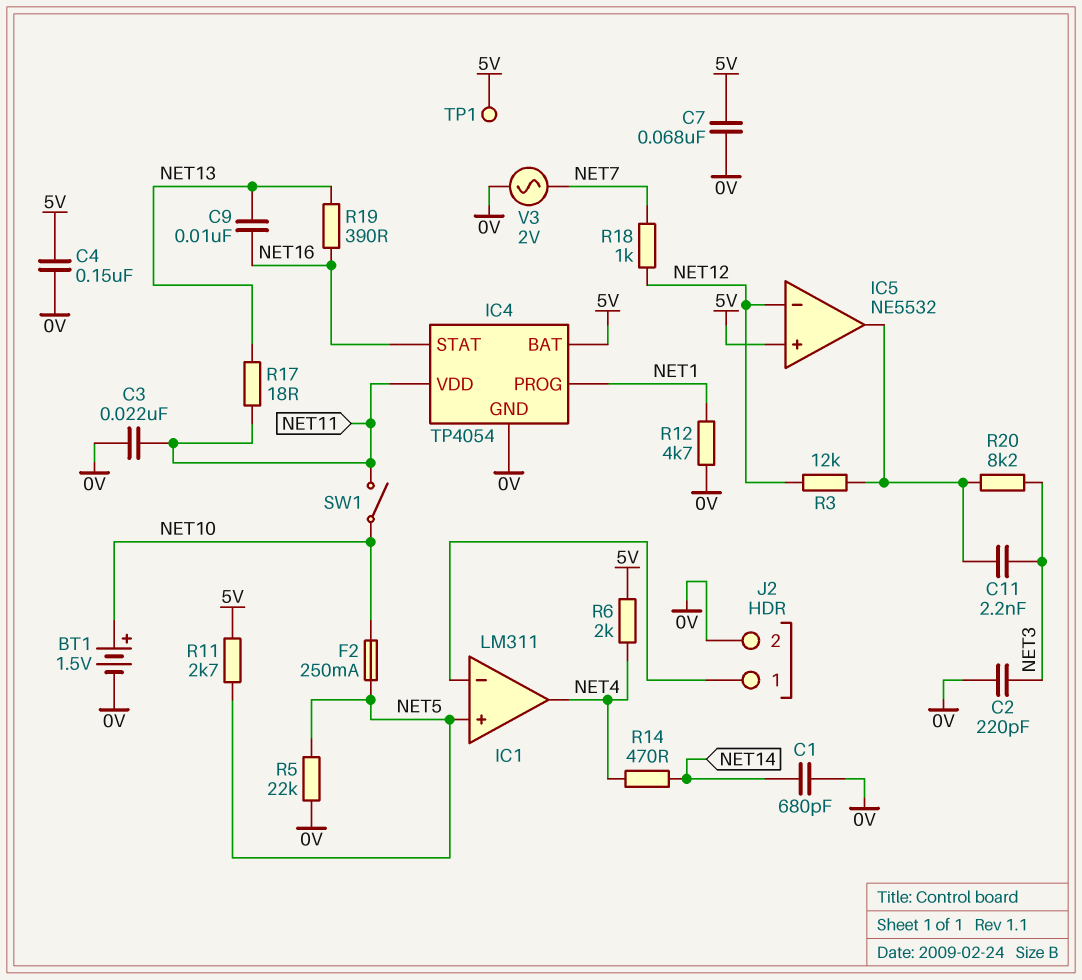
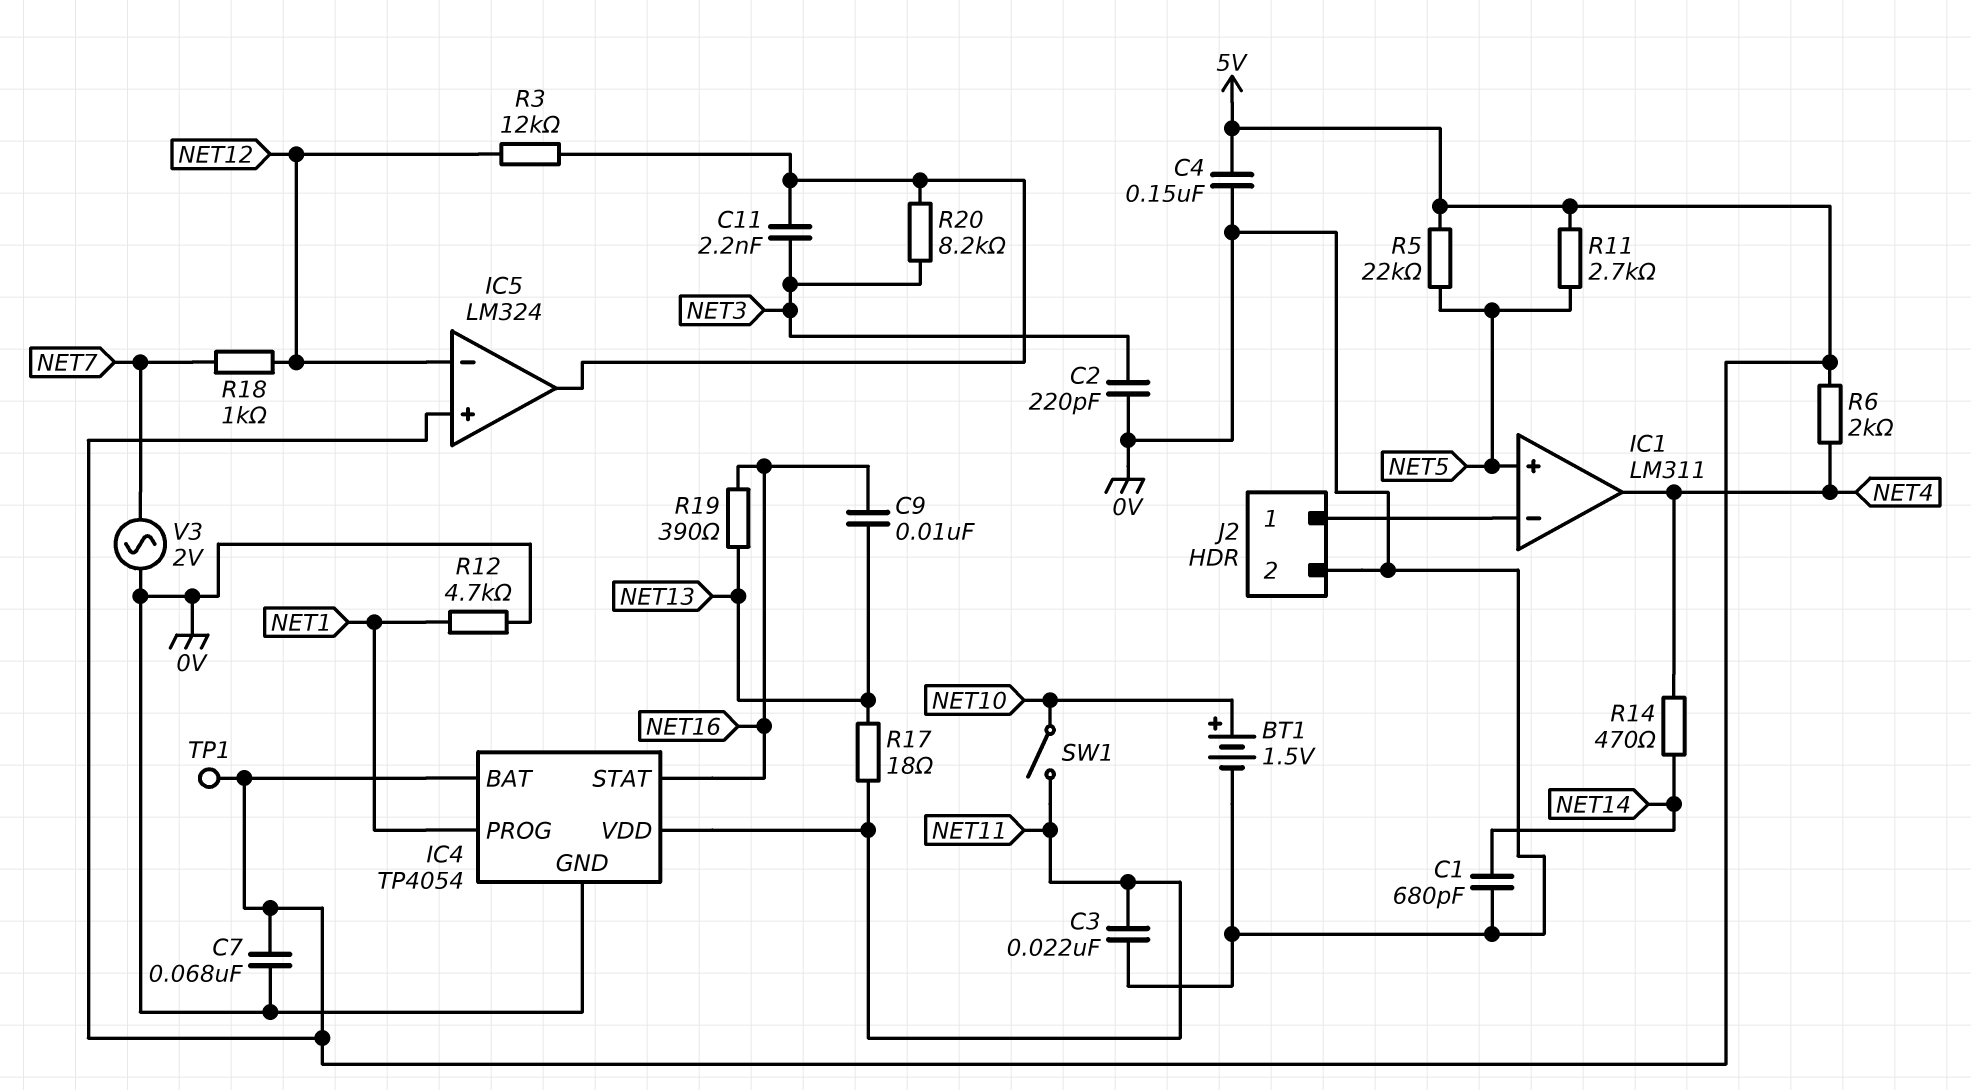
F2: 250mA (NET5, NET10) -> none
IC5: NE5532 -> LM324
R5: 22k (0V, NET5) -> 22k (5V, NET5)

